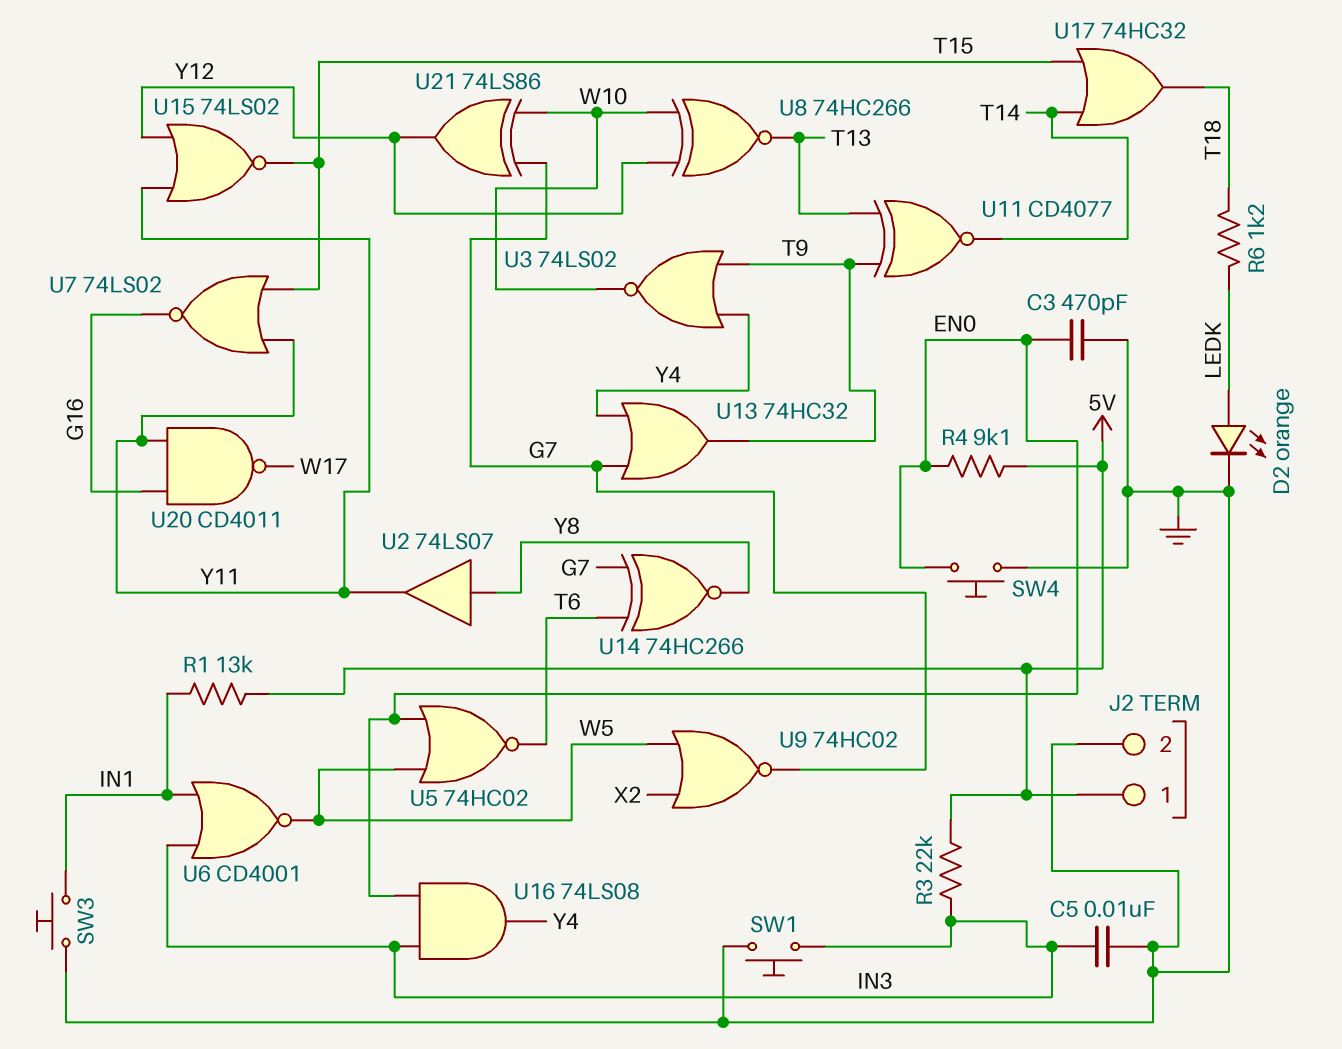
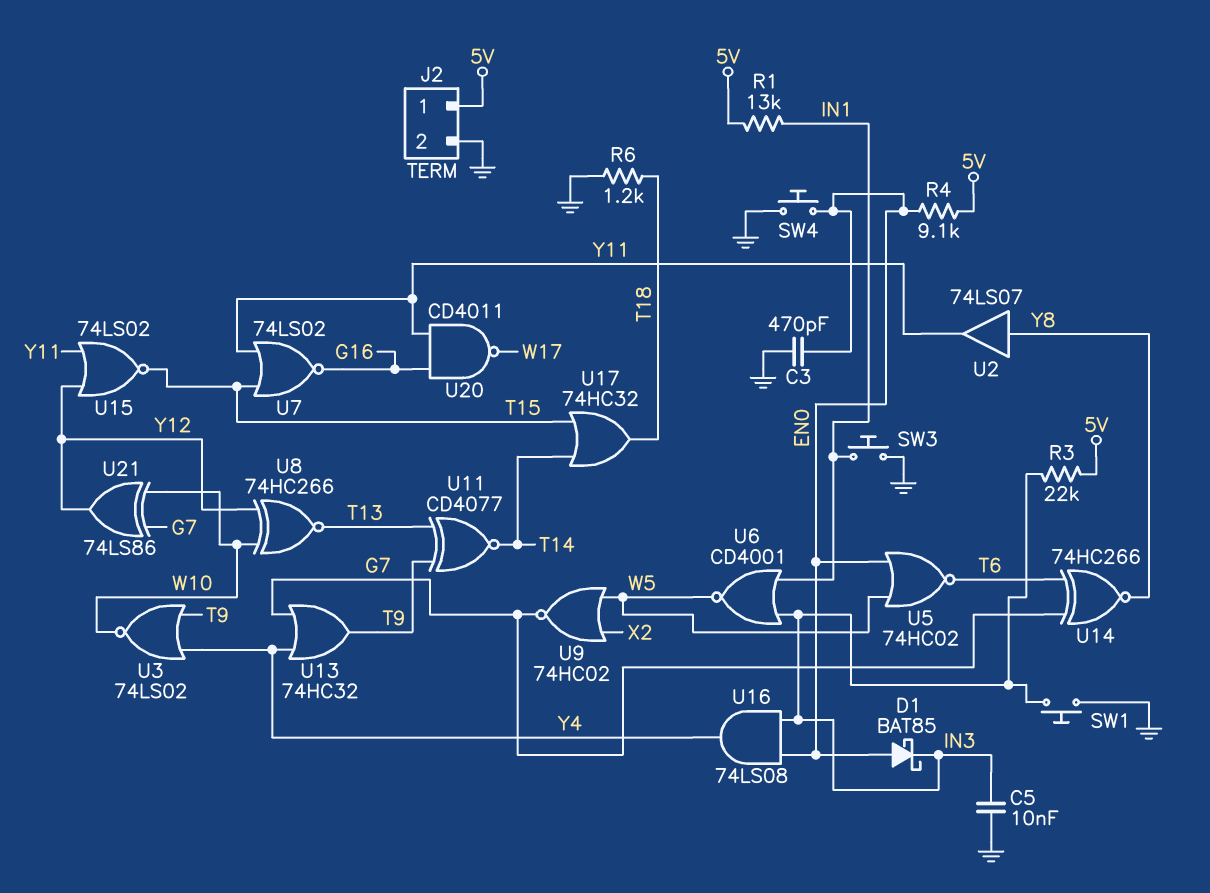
D1: none -> schottky BAT85 (A EN0, K IN3)
D2: LED orange (A LEDK, K GND) -> none
R6: 1.2k (LEDK, T18) -> 1.2k (GND, T18)

